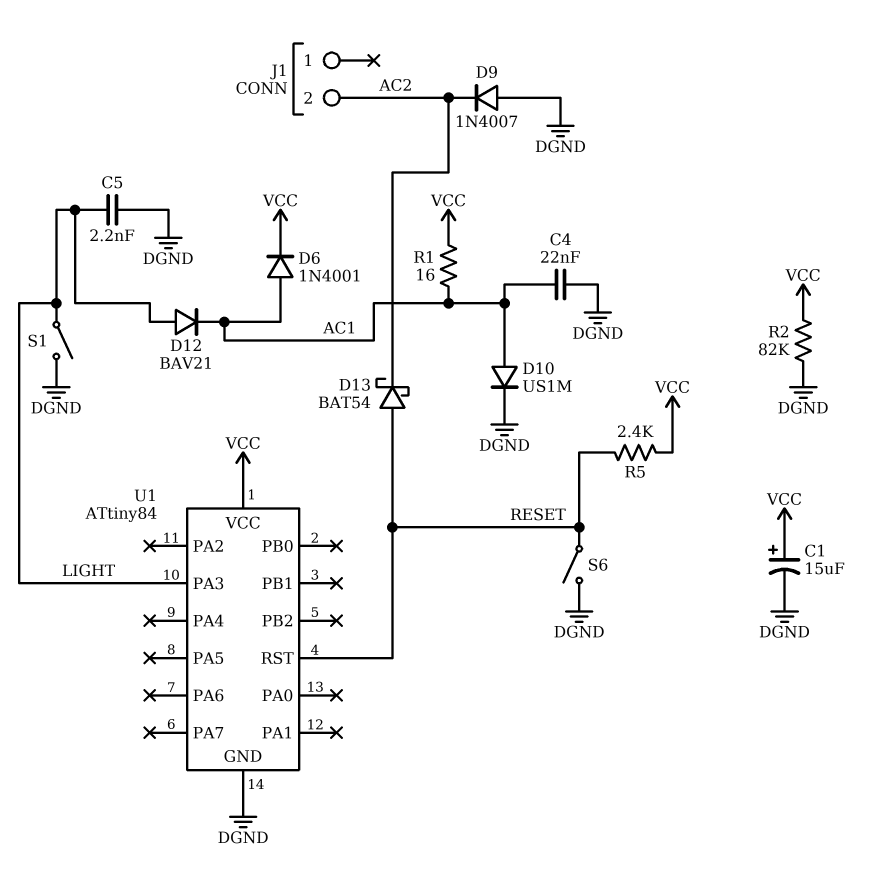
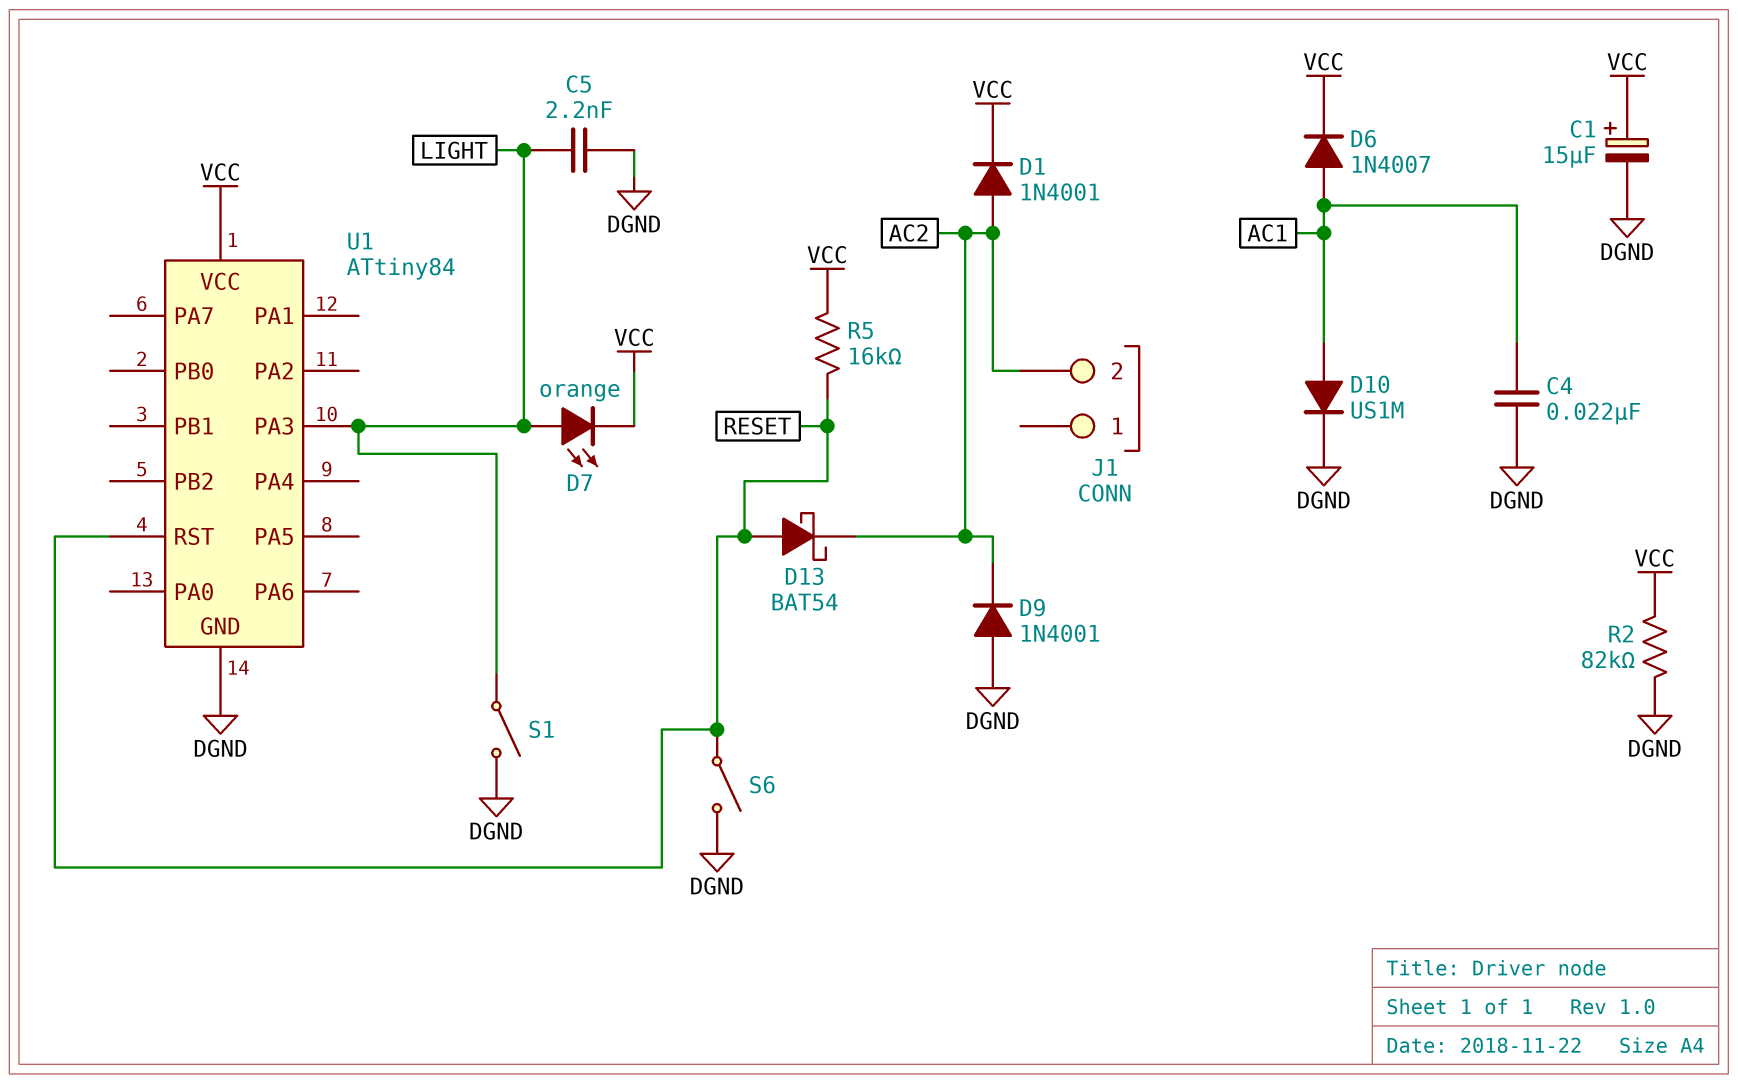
D1: none -> diode 1N4001 (A AC2, K VCC)
D6: diode 1N4001 (A AC1, K VCC) -> diode 1N4007 (A AC1, K VCC)
D7: none -> LED orange (A LIGHT, K VCC)
D9: diode 1N4007 (A DGND, K AC2) -> diode 1N4001 (A DGND, K AC2)
D12: diode BAV21 (A LIGHT, K AC1) -> none
R1: 16 (AC1, VCC) -> none
R5: 2.4k (RESET, VCC) -> 16k (RESET, VCC)

